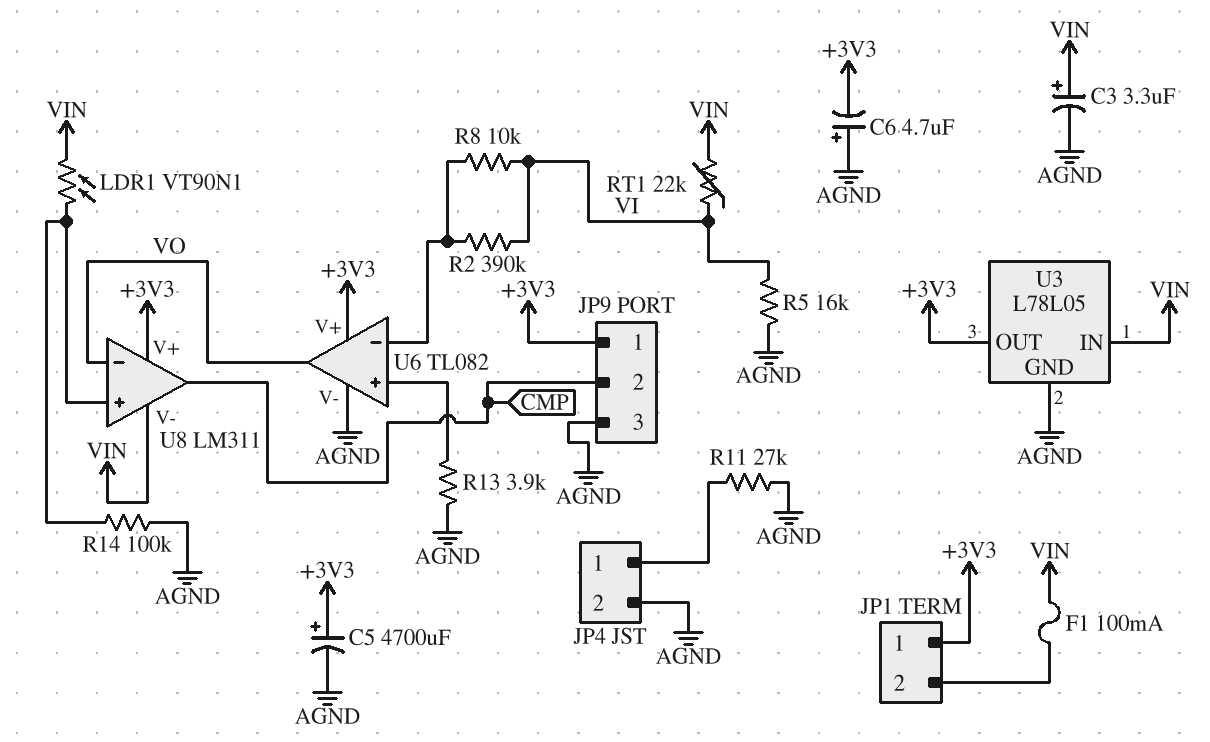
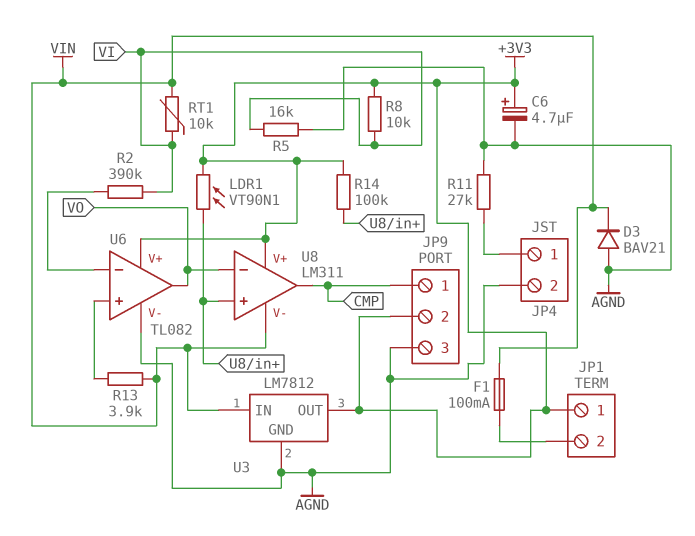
C3: 3.3uF (plus VIN, minus AGND) -> none
C5: 4700uF (plus +3V3, minus AGND) -> none
C6: 4.7uF (plus AGND, minus +3V3) -> 4.7uF (plus +3V3, minus AGND)
D3: none -> diode BAV21 (A AGND, K VIN)
JP9 pin 1: +3V3 -> CMP
JP9 pin 2: CMP -> +3V3
LDR1: VT90N1 (U8/in+, VIN) -> VT90N1 (+3V3, U8/in+)
R8: 10k (U6/in-, VI) -> 10k (+3V3, VI)
R13: 3.9k (AGND, U6/in+) -> 3.9k (U6/in+, VIN)
R14: 100k (AGND, U8/in+) -> 100k (+3V3, U8/in+)
RT1: 22k (VI, VIN) -> 10k (VI, VIN)
U3: L78L05 -> LM7812

